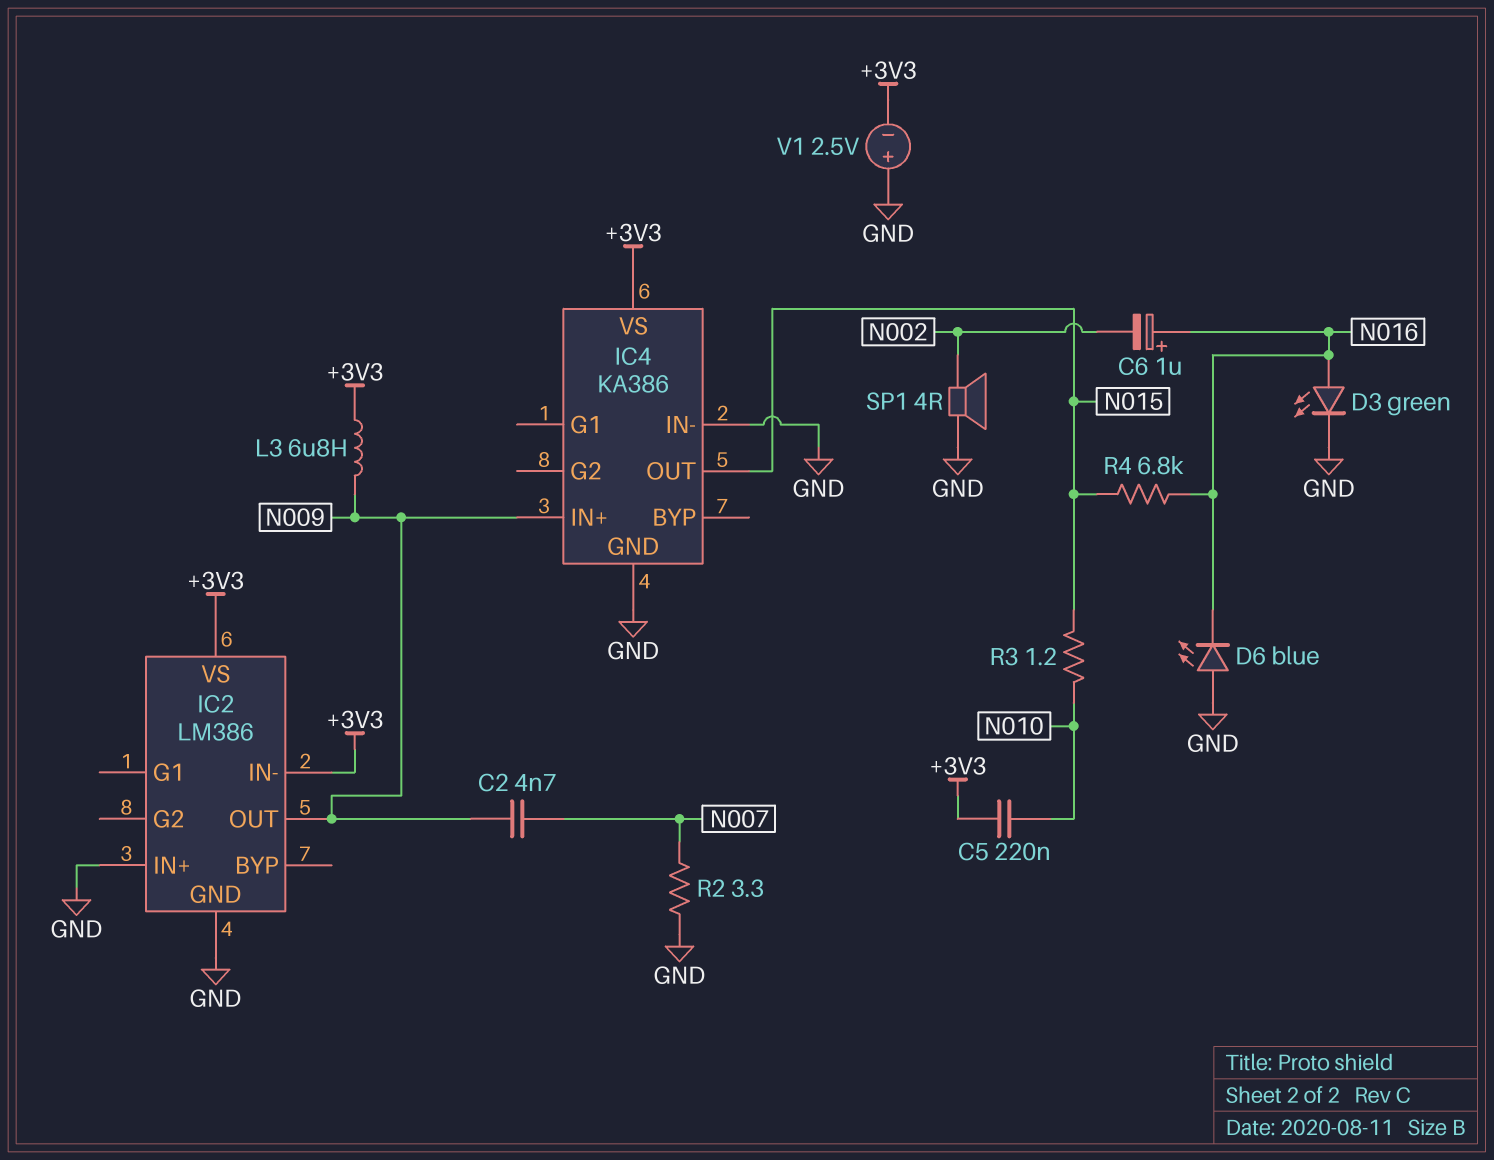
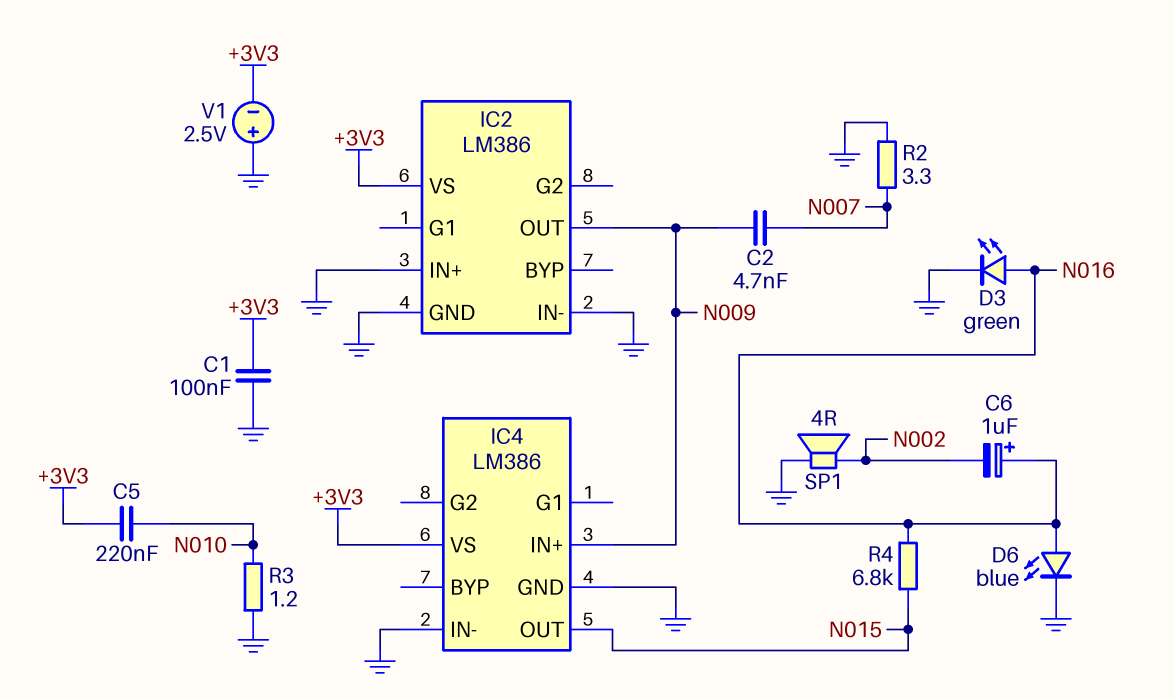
C1: none -> 100nF (+3V3, GND)
D6: LED blue (A GND, K N016) -> LED blue (A N016, K GND)
IC2 pin IN-: +3V3 -> GND
IC4: KA386 -> LM386
L3: 6.8uH (+3V3, N009) -> none
R3: 1.2 (N010, N015) -> 1.2 (GND, N010)

